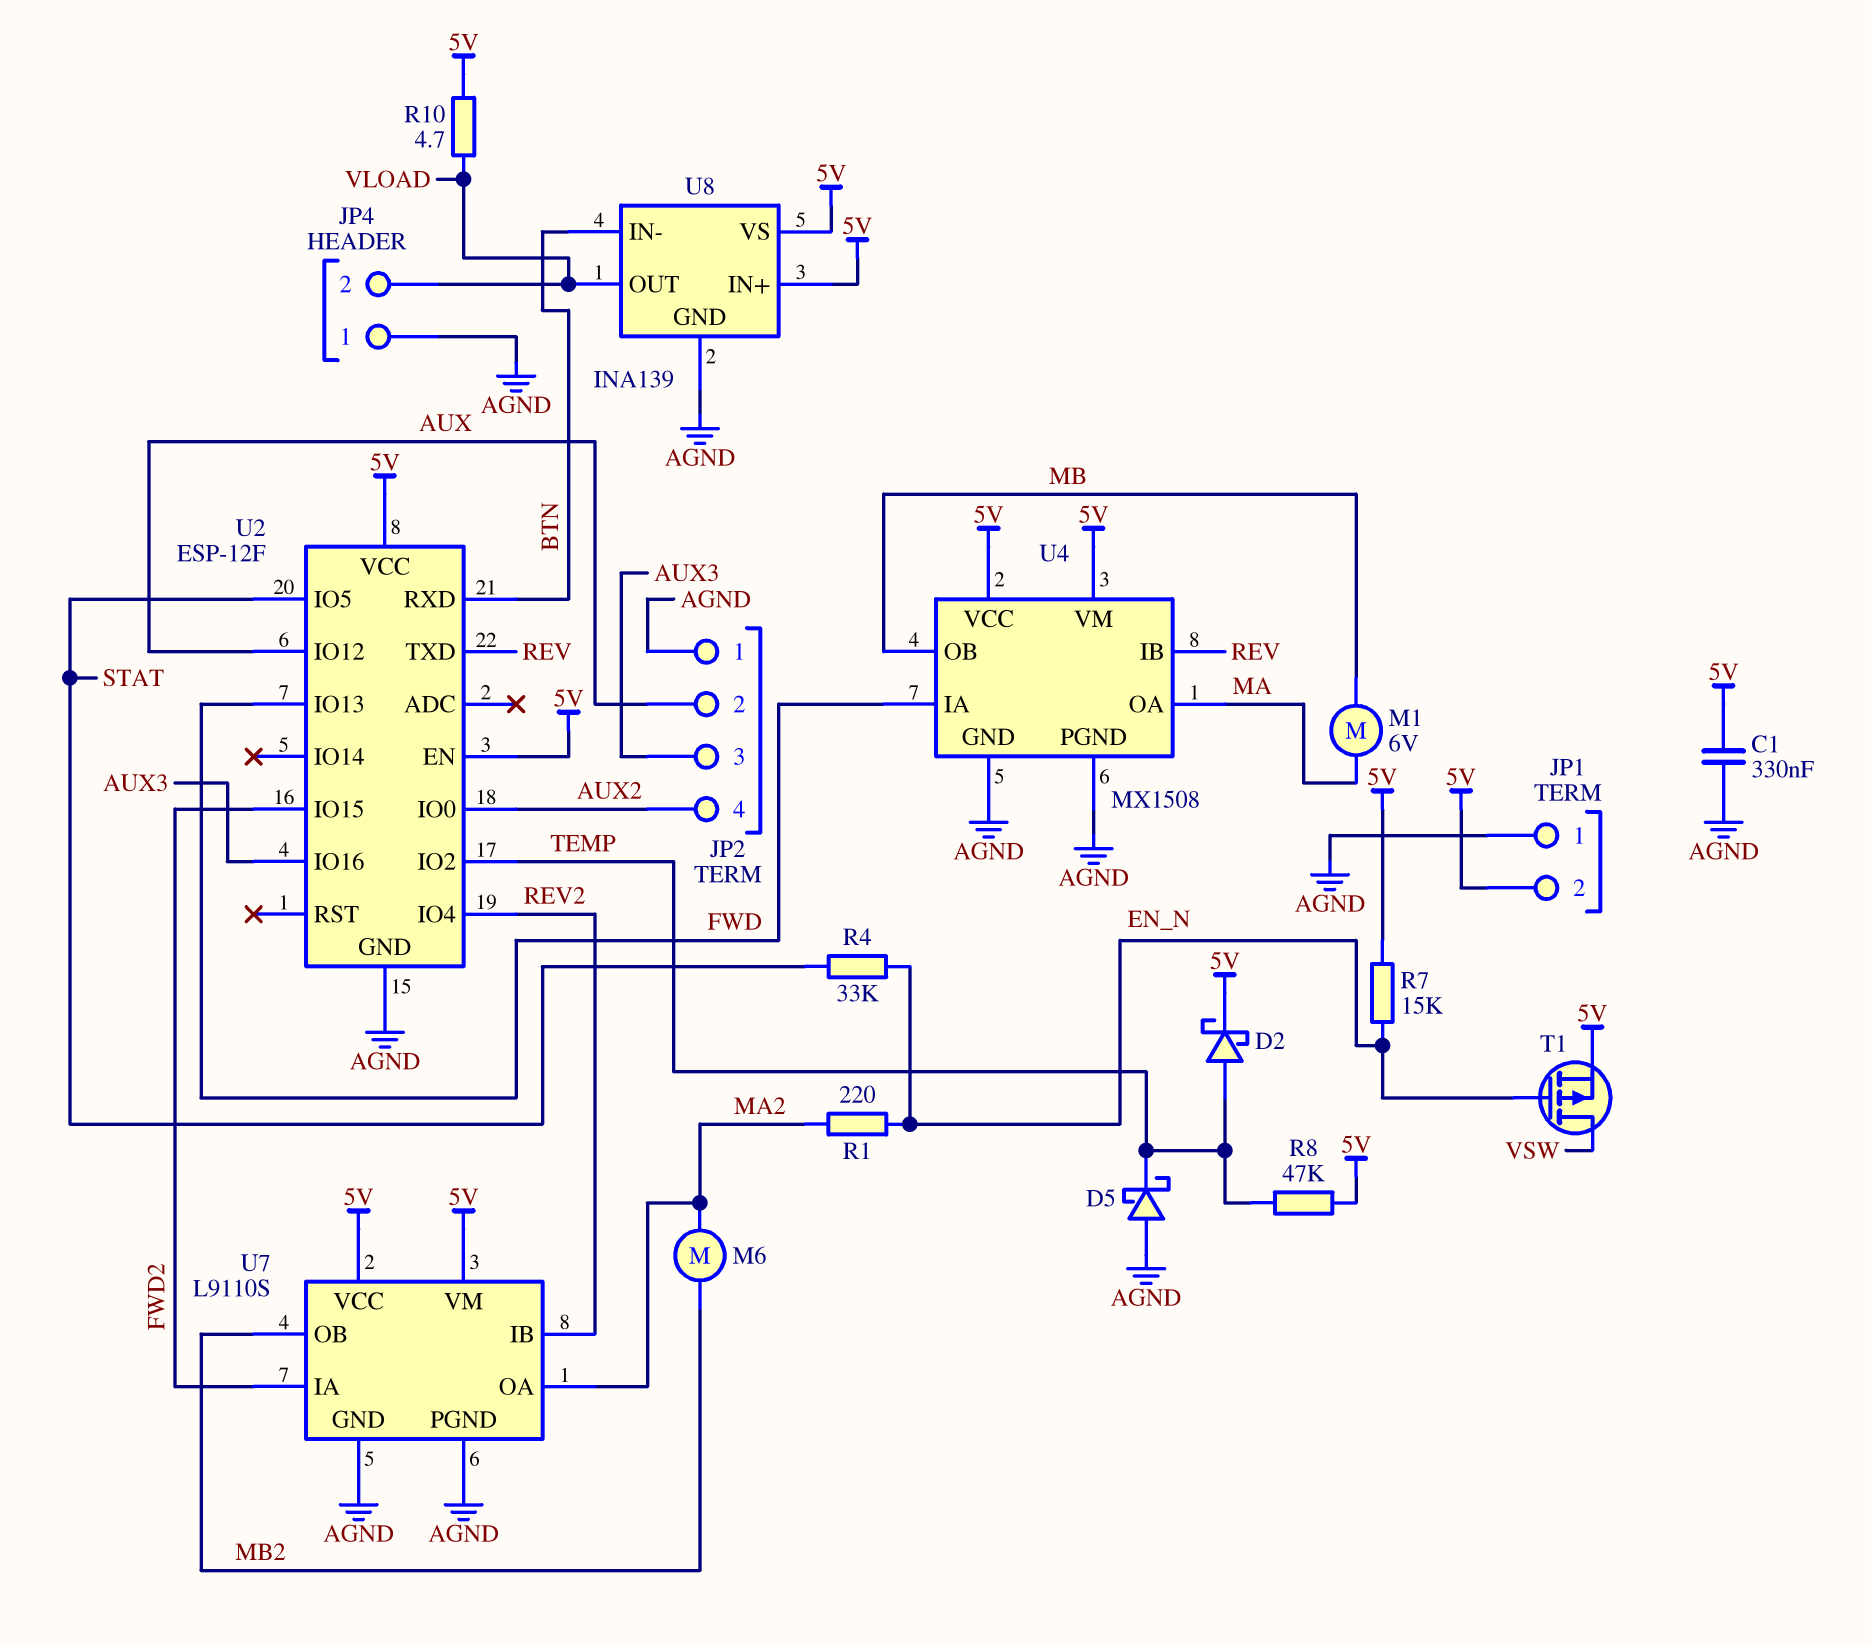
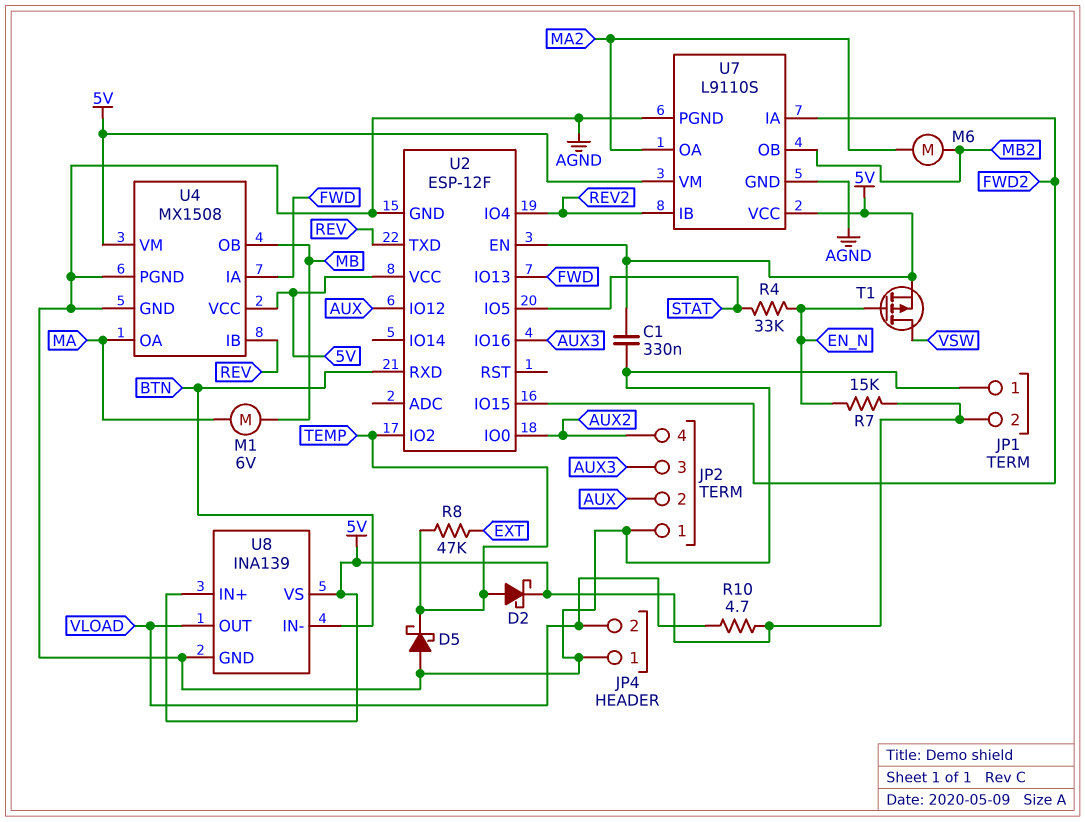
R1: 220 (EN_N, MA2) -> none
R8: 47k (5V, TEMP) -> 47k (EXT, TEMP)

